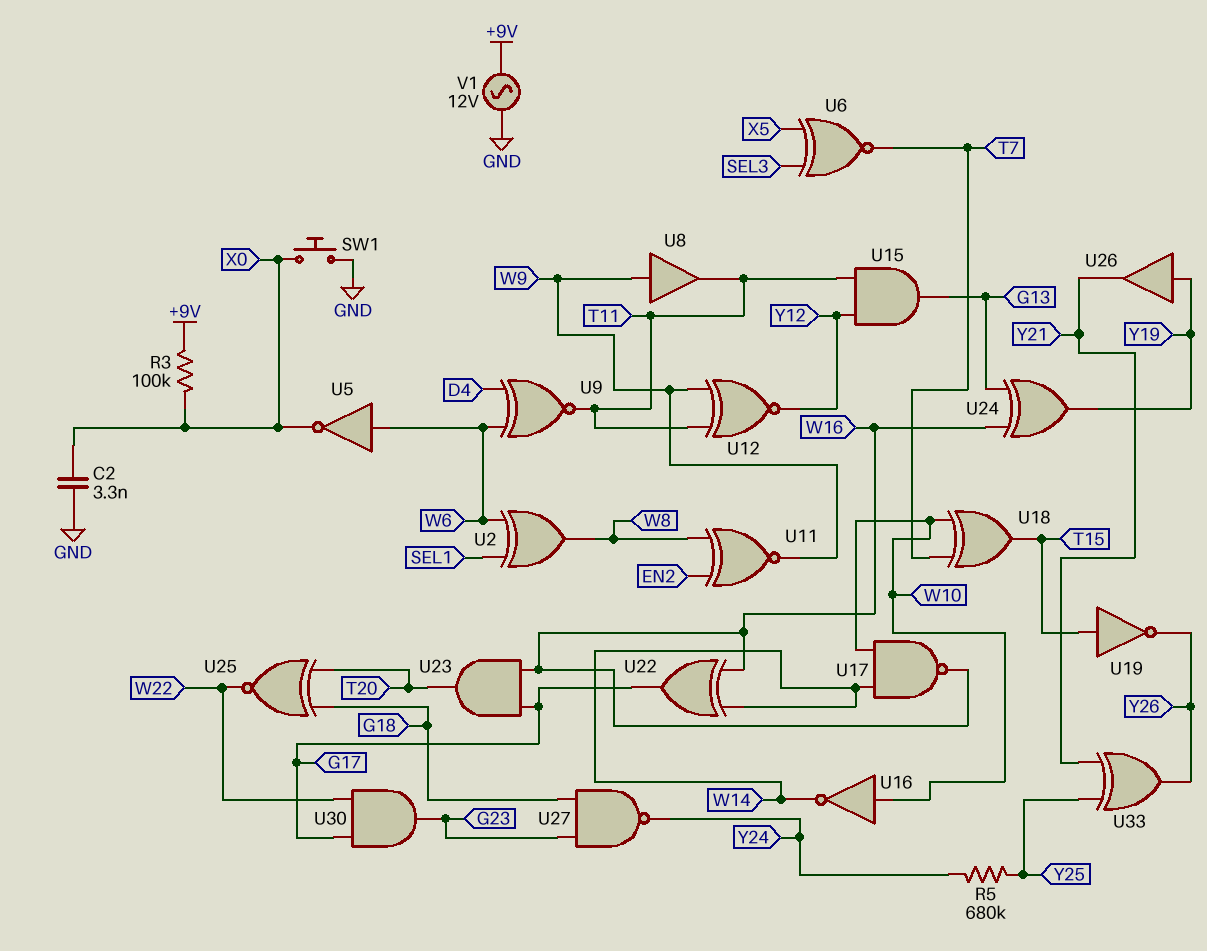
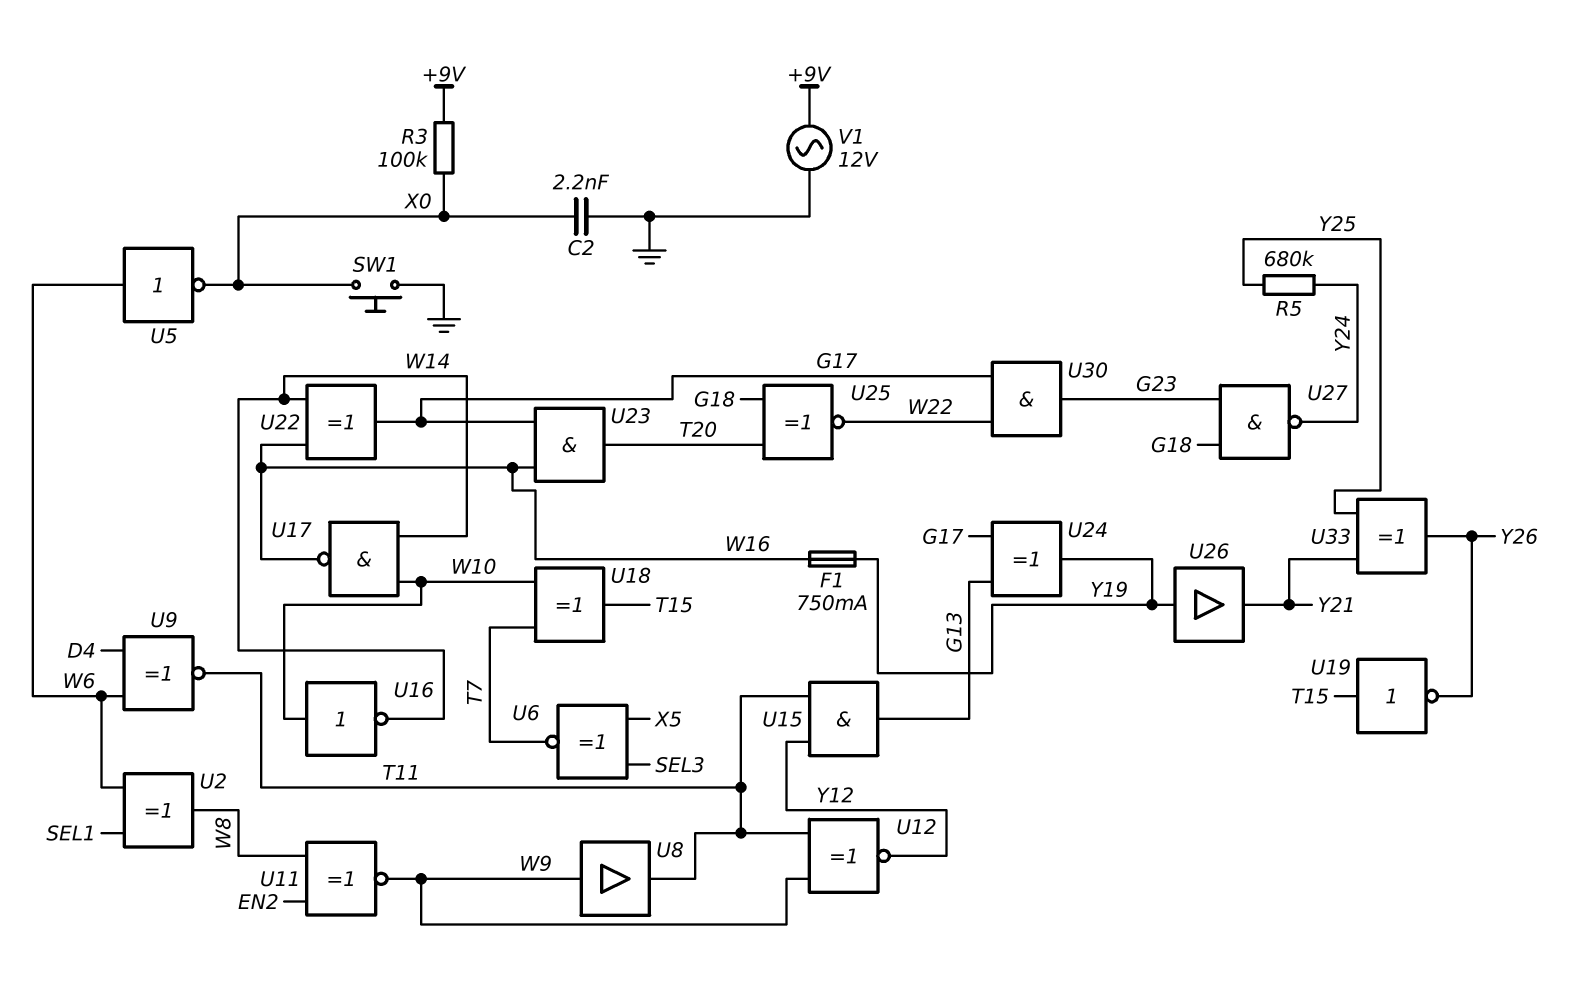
C2: 3.3nF (GND, X0) -> 2.2nF (GND, X0)
F1: none -> 750mA (W16, Y19)
U24: XOR (in G13, in W16, out Y19) -> XOR (in G13, in G17, out Y19)

